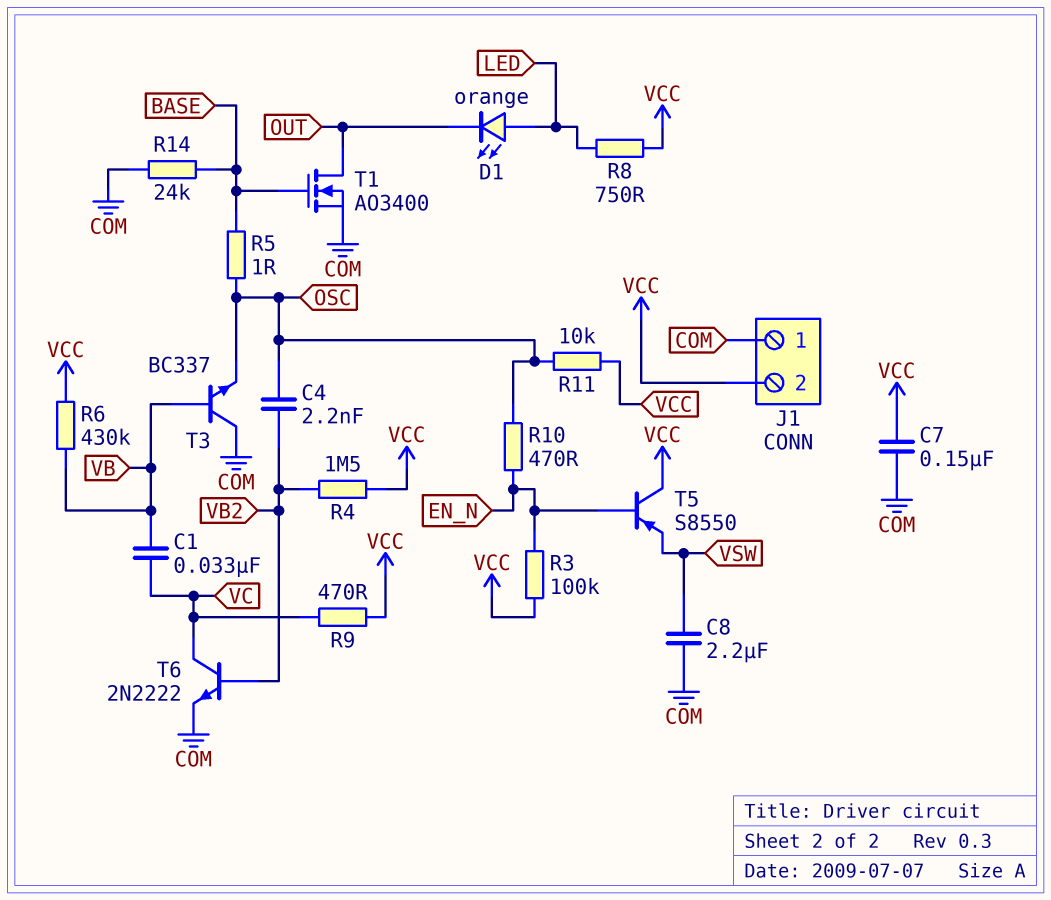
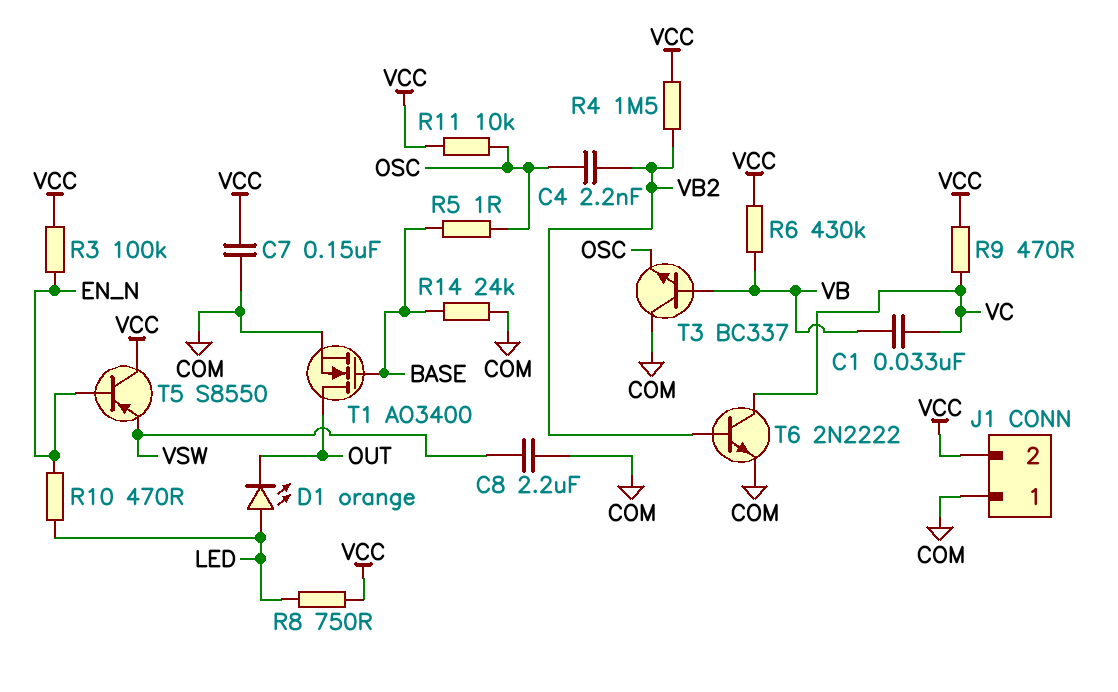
R10: 470 (EN_N, OSC) -> 470 (EN_N, LED)

